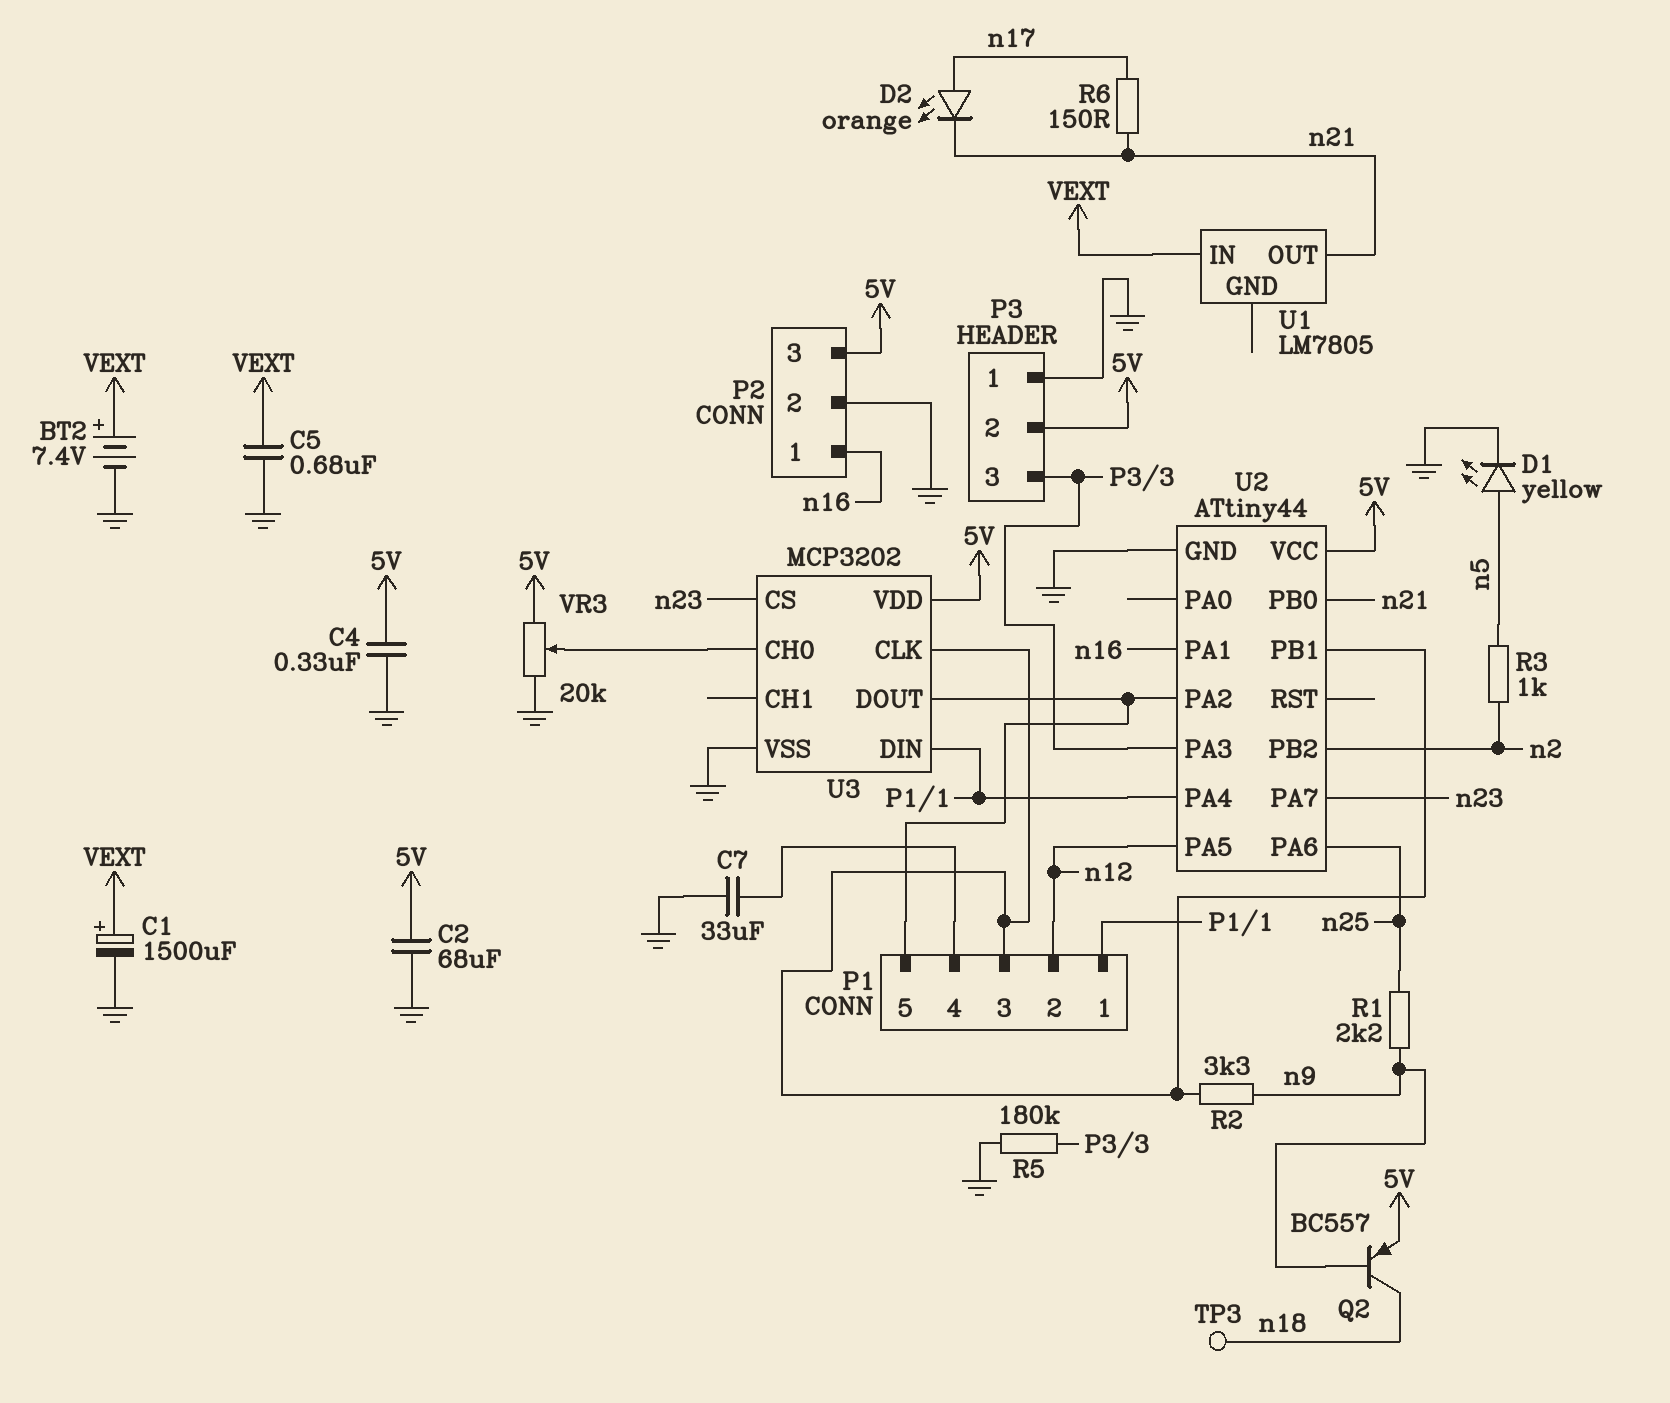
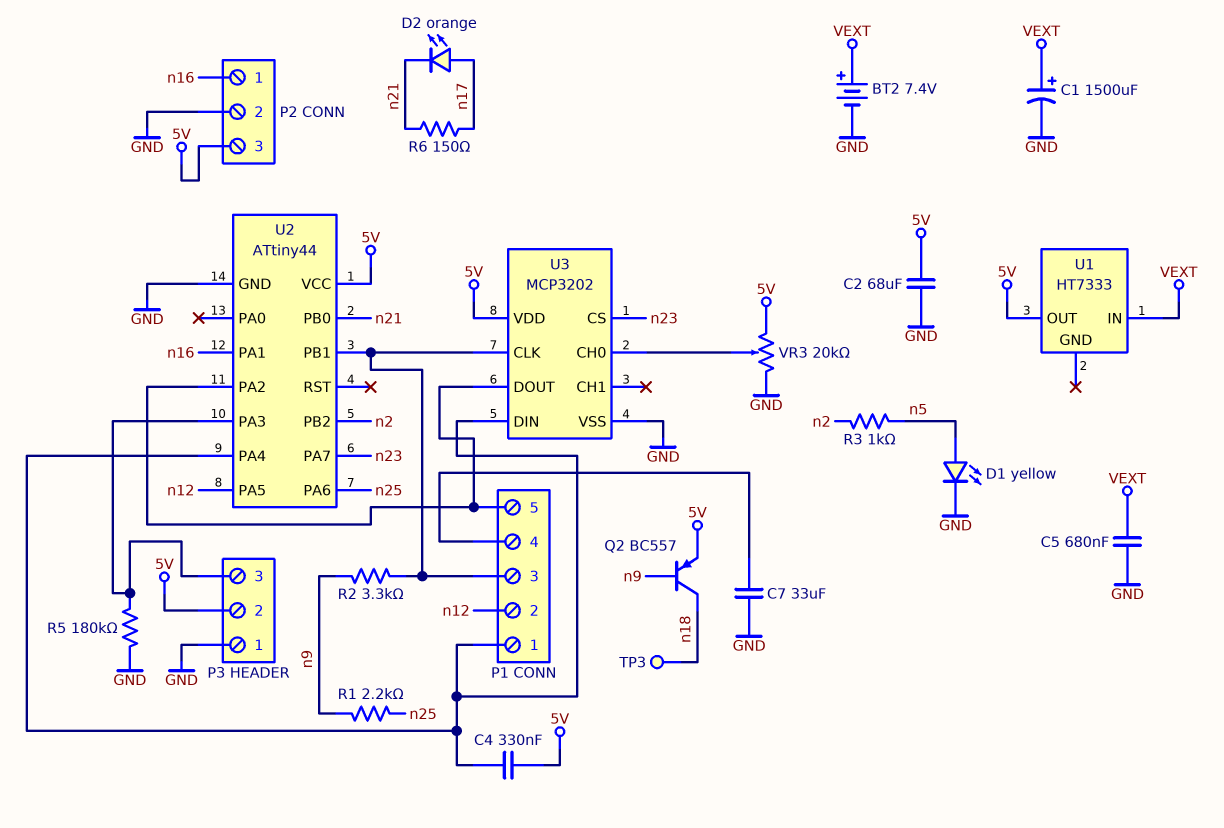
C4: 330nF (5V, GND) -> 330nF (5V, P1/1)
U1: LM7805 -> HT7333
U1 pin OUT: n21 -> 5V

